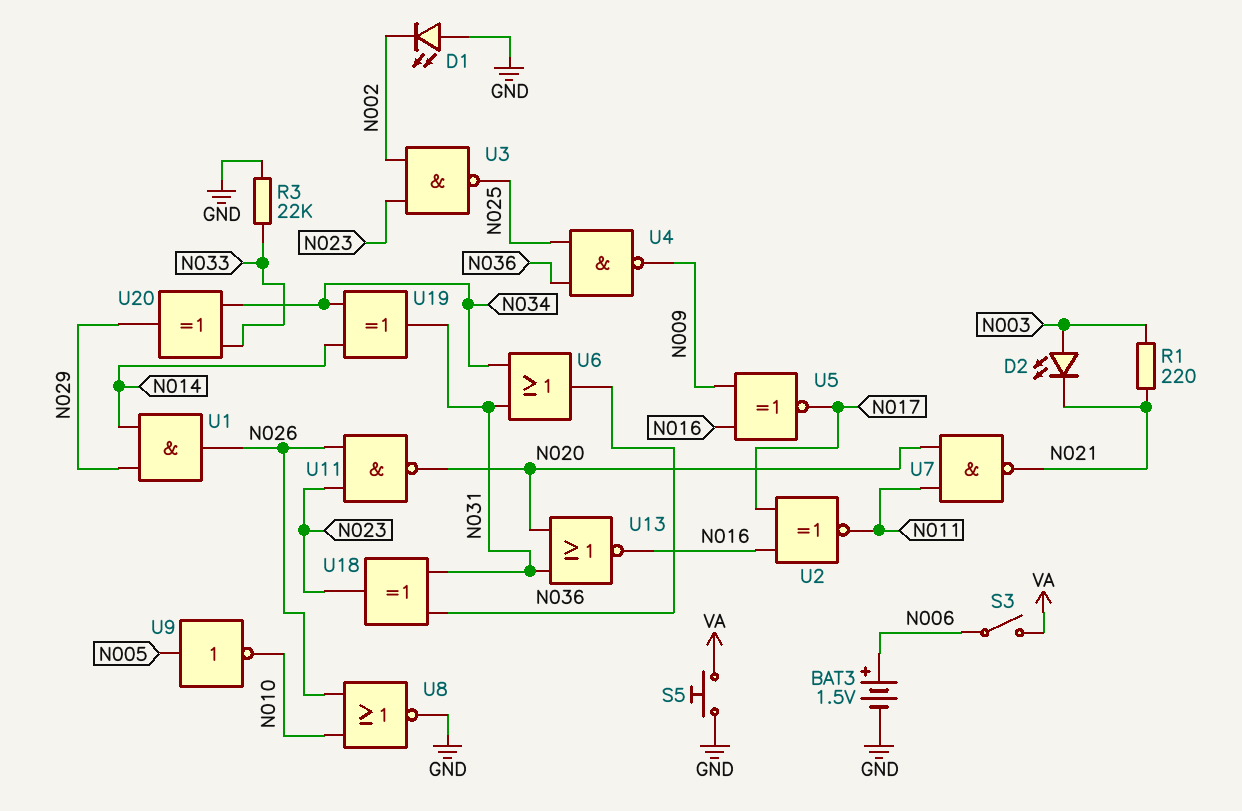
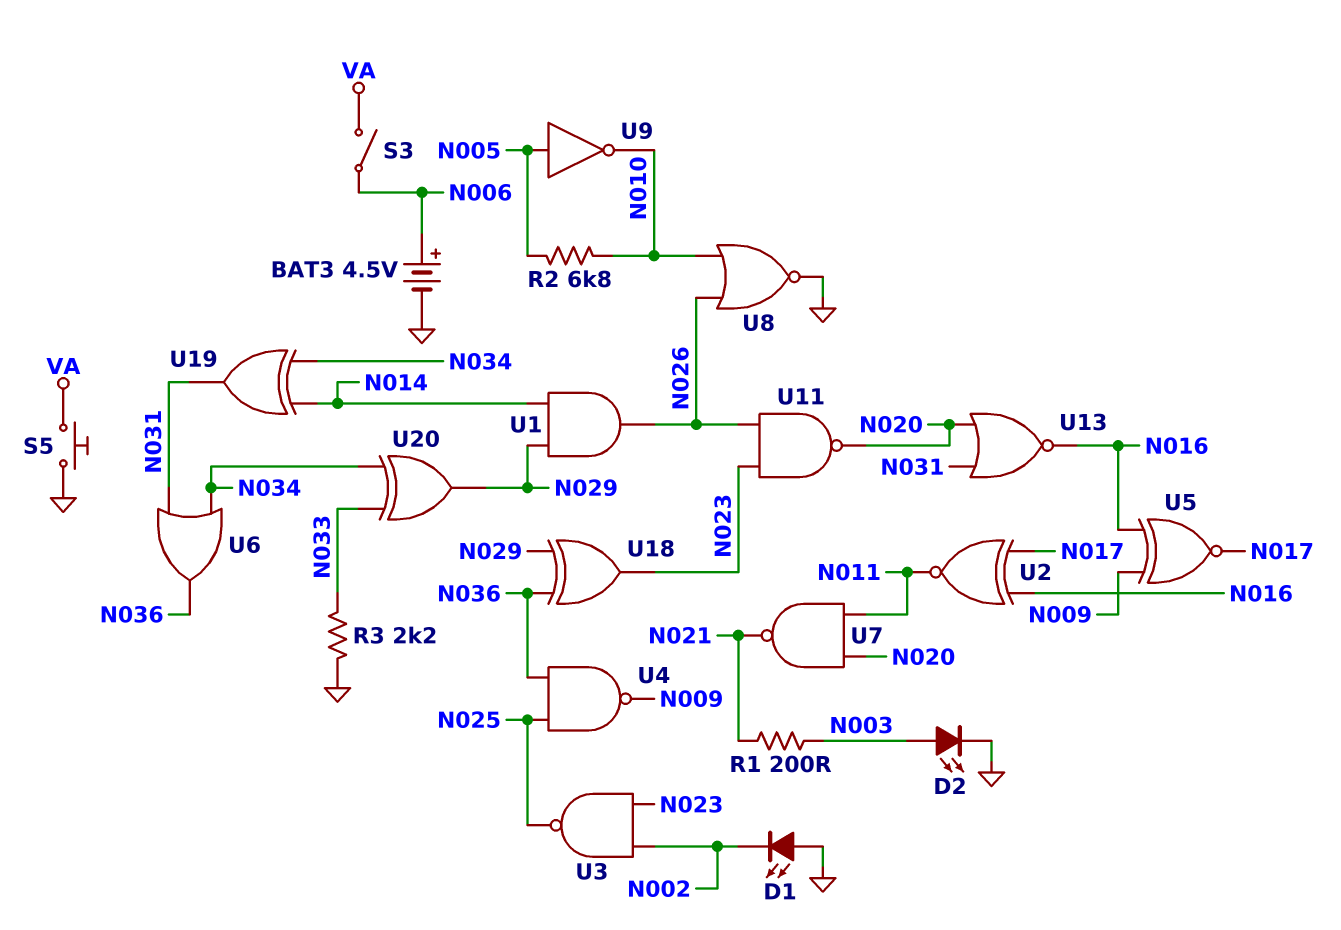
BAT3: 1.5V (plus N006, minus GND) -> 4.5V (plus N006, minus GND)
D2: LED (A N003, K N021) -> LED (A N003, K GND)
R1: 220 (N003, N021) -> 200 (N003, N021)
R2: none -> 6.8k (N005, N010)
R3: 22k (GND, N033) -> 2.2k (GND, N033)
U18: XOR (in N031, in N036, out N023) -> XOR (in N029, in N036, out N023)

